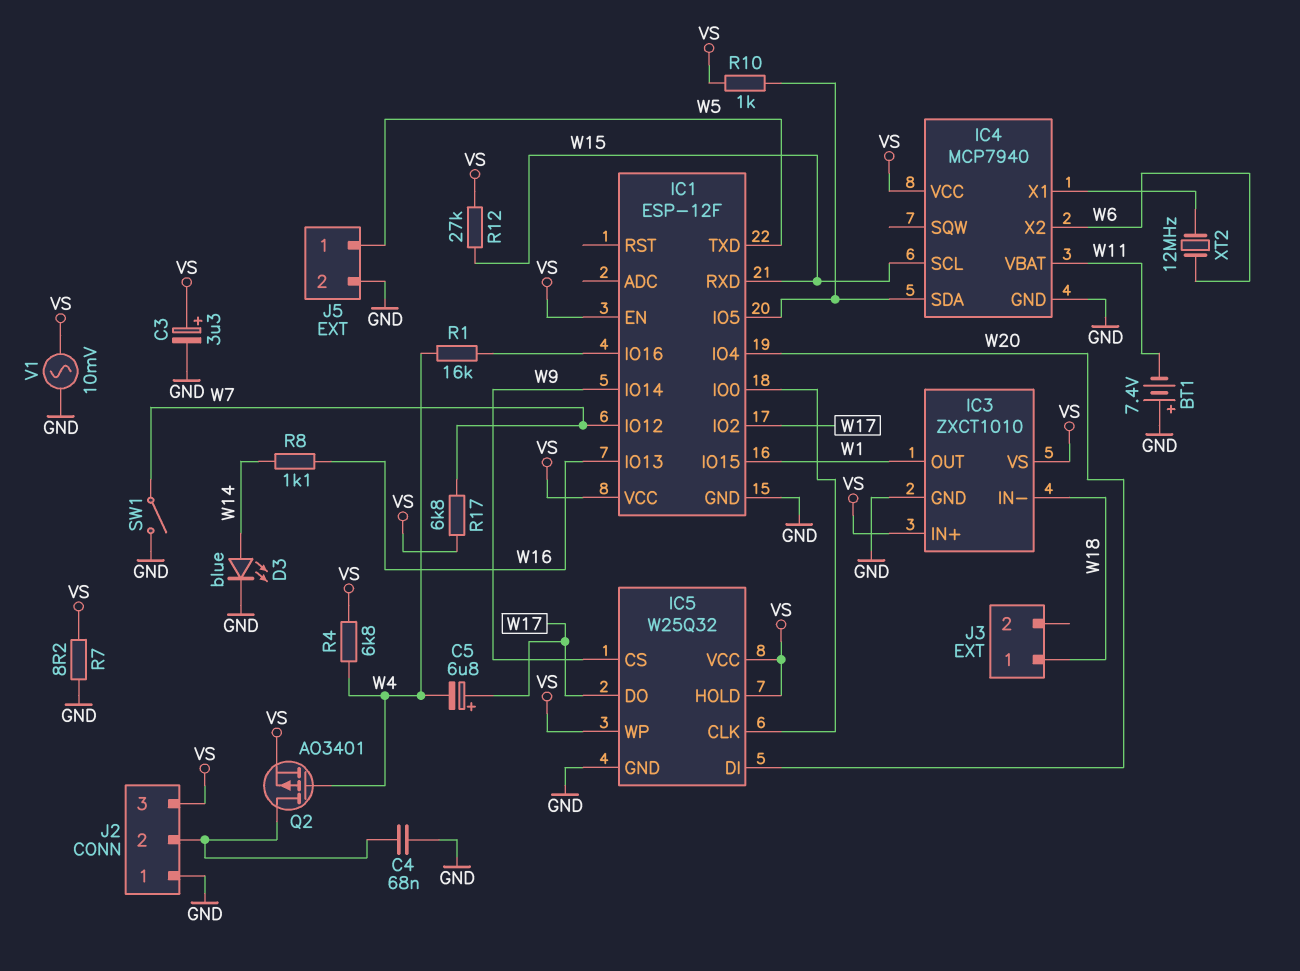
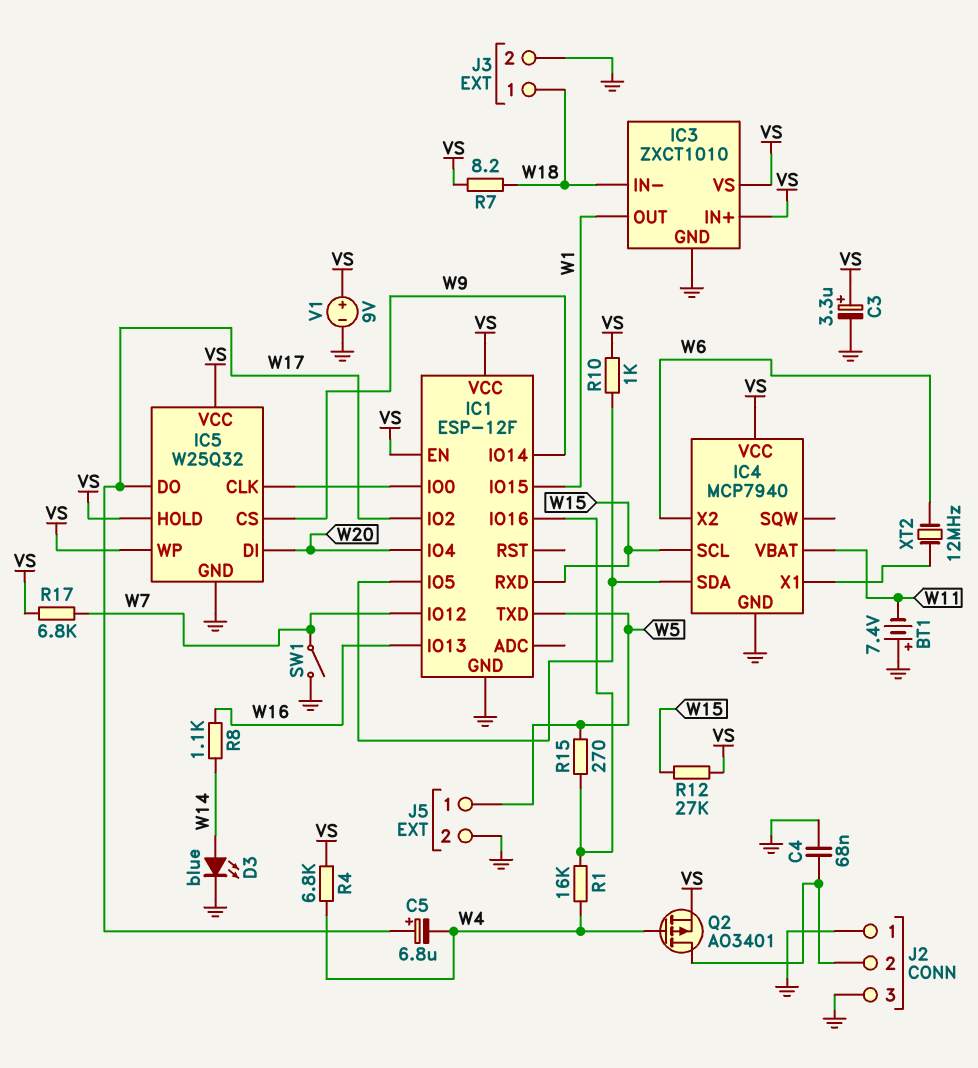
J2 pin 3: VS -> GND
J3 pin 2: none -> GND
R7: 8.2 (GND, VS) -> 8.2 (VS, W18)
R15: none -> 270 (IC1/IO16, W5)
V1: AC 10mV (GND, VS) -> 9V (plus VS, minus GND)

